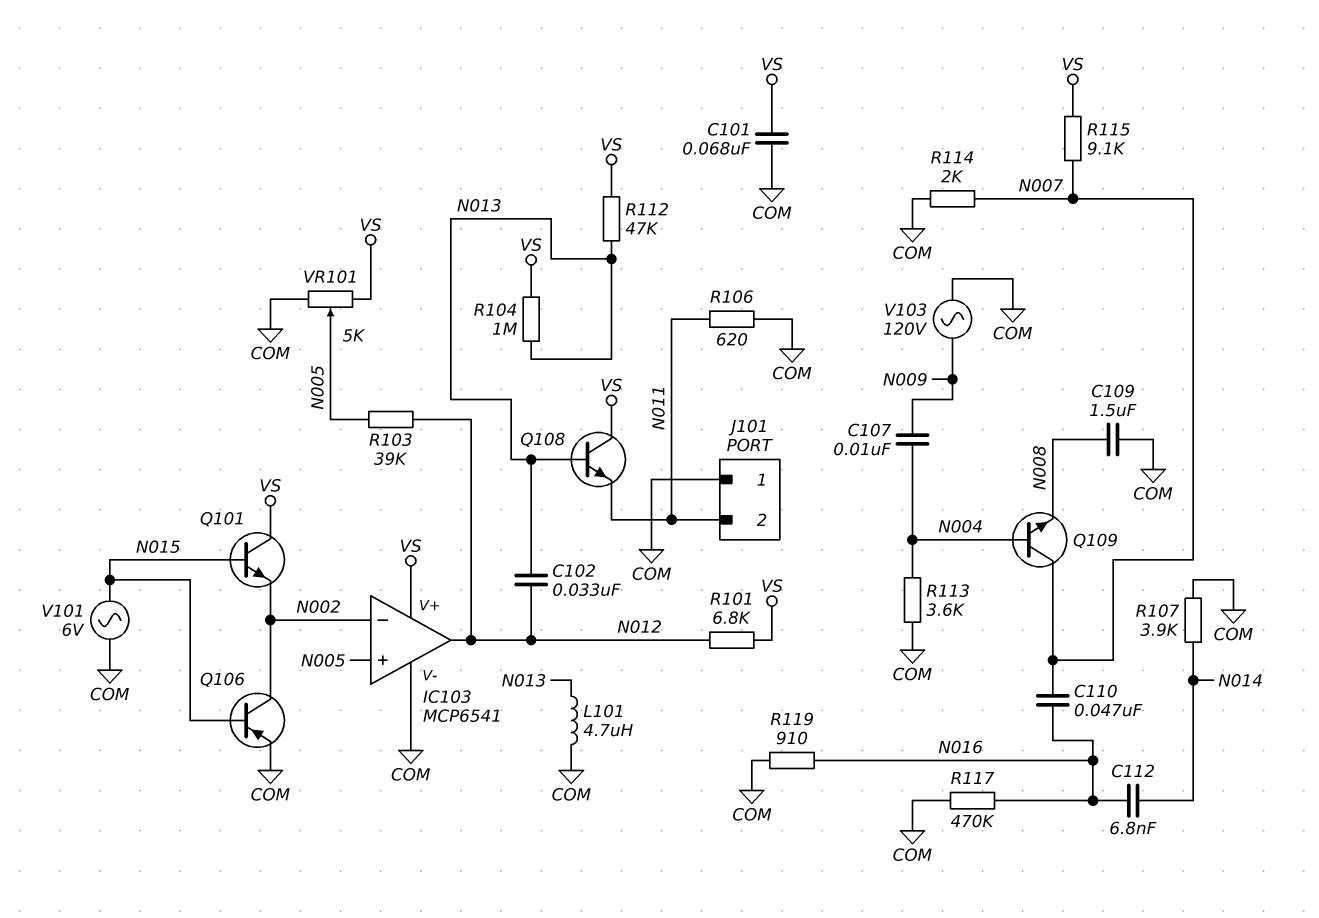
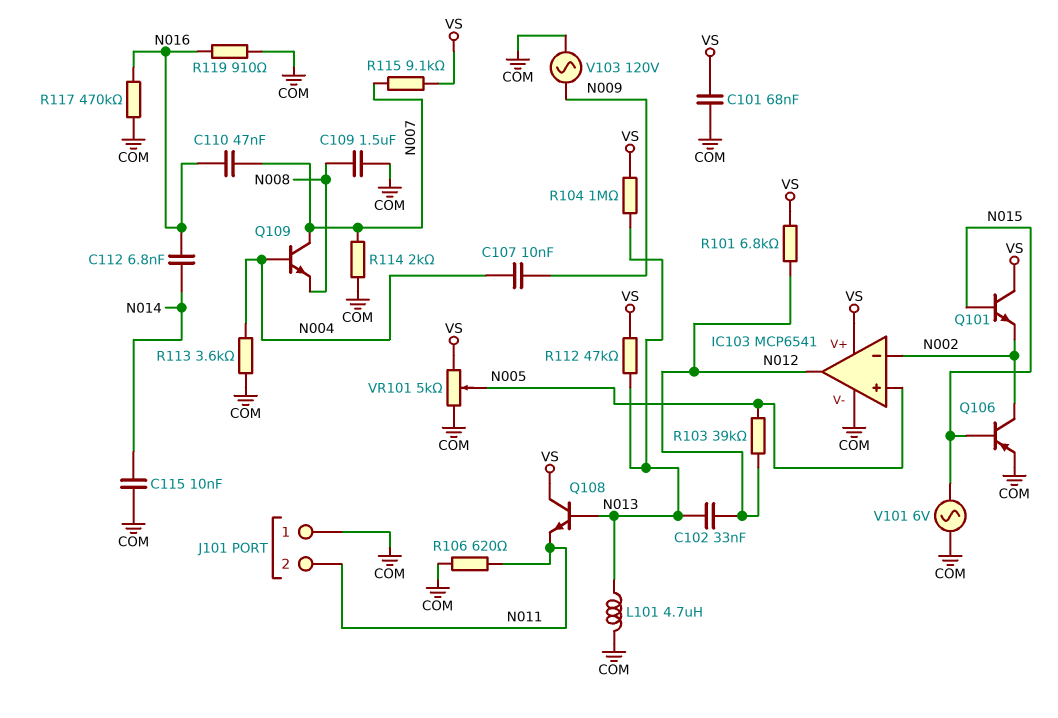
C115: none -> 10nF (COM, N014)
R107: 3.9k (COM, N014) -> none

